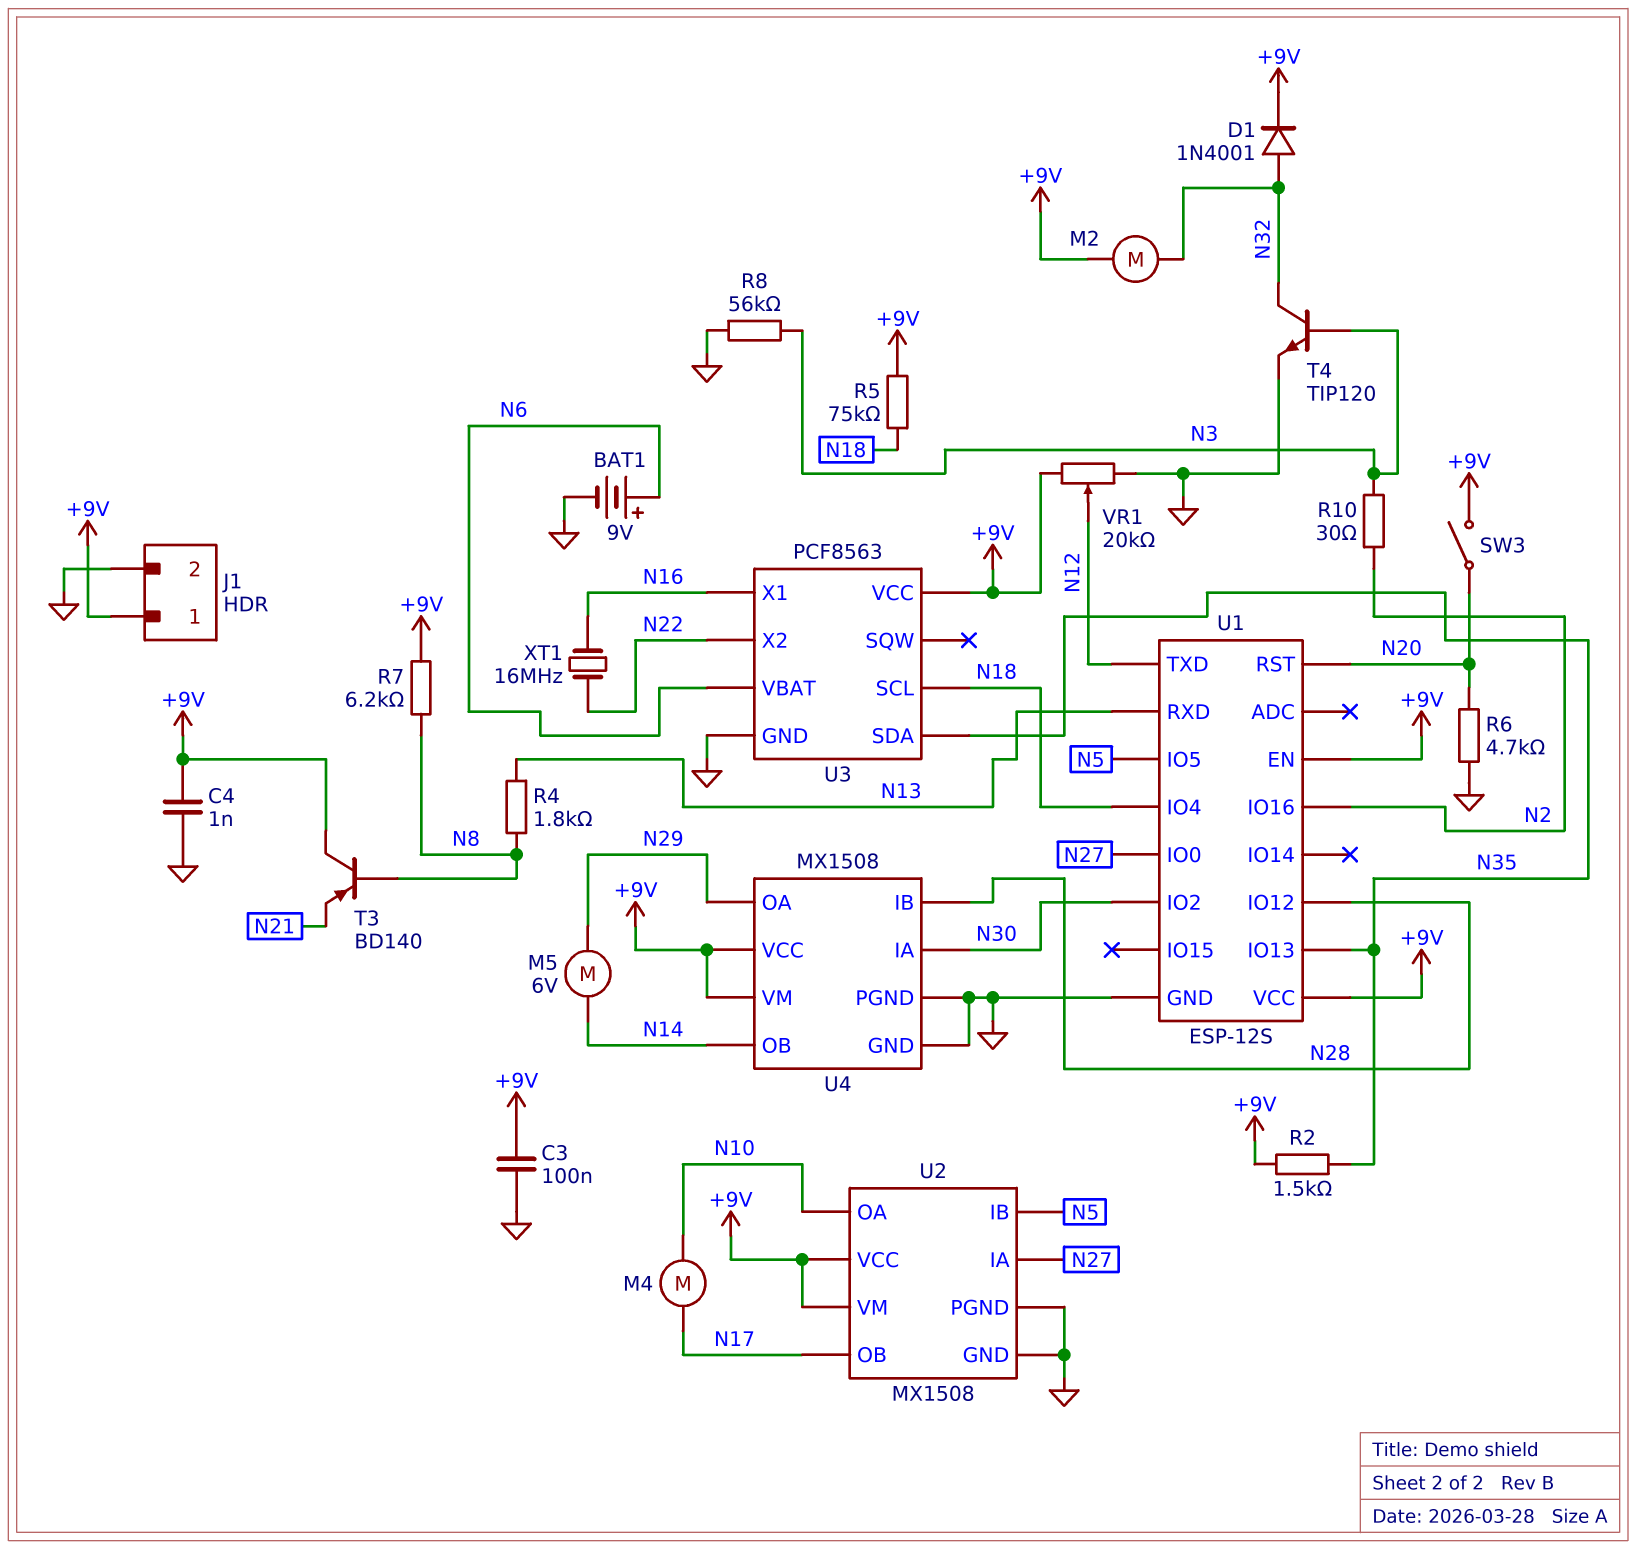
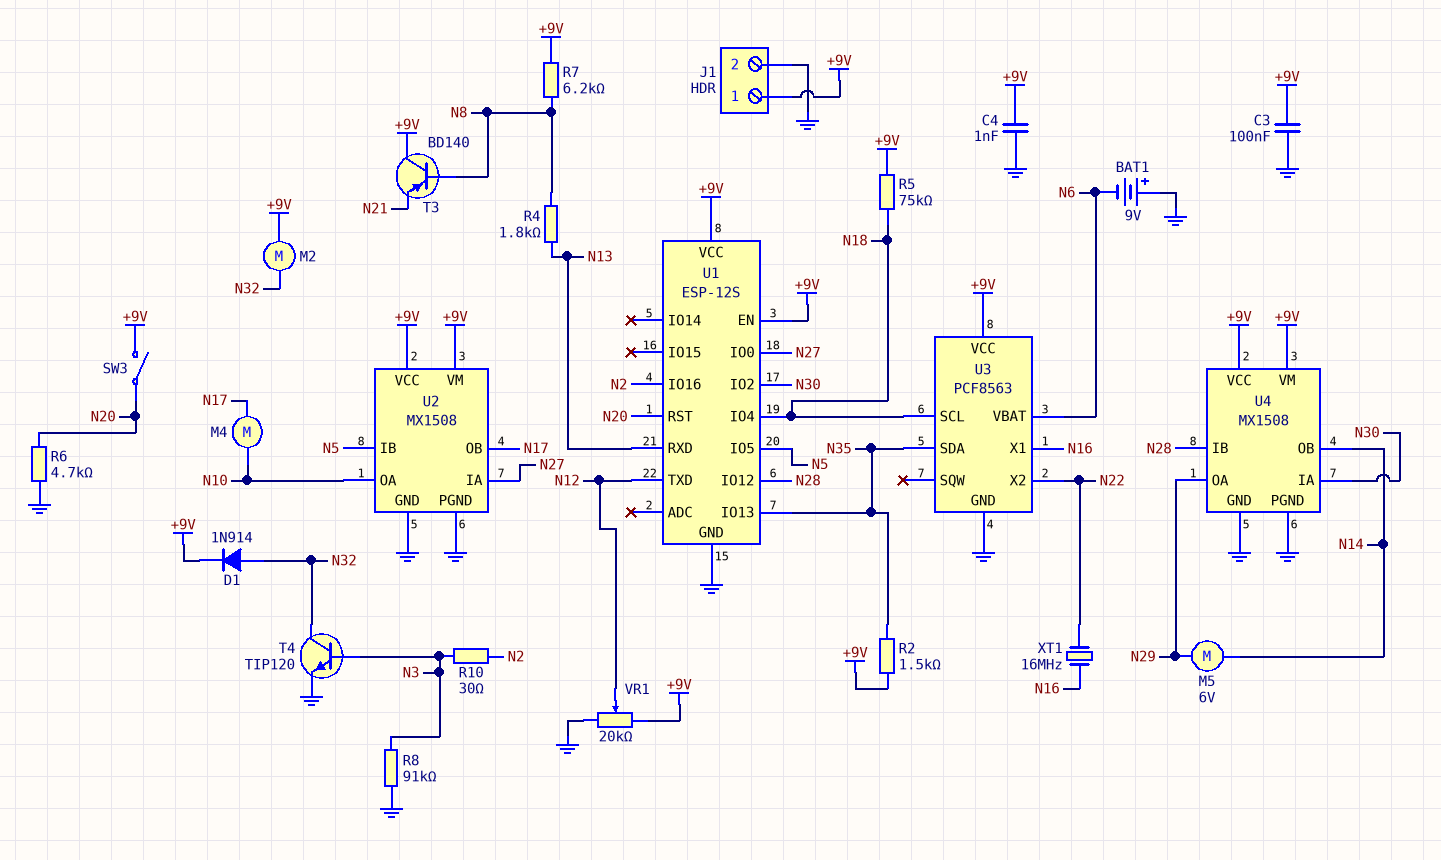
BAT1: 9V (plus N6, minus GND) -> 9V (plus GND, minus N6)
D1: diode 1N4001 (A N32, K +9V) -> diode 1N914 (A N32, K +9V)
R8: 56k (GND, N3) -> 91k (GND, N3)

